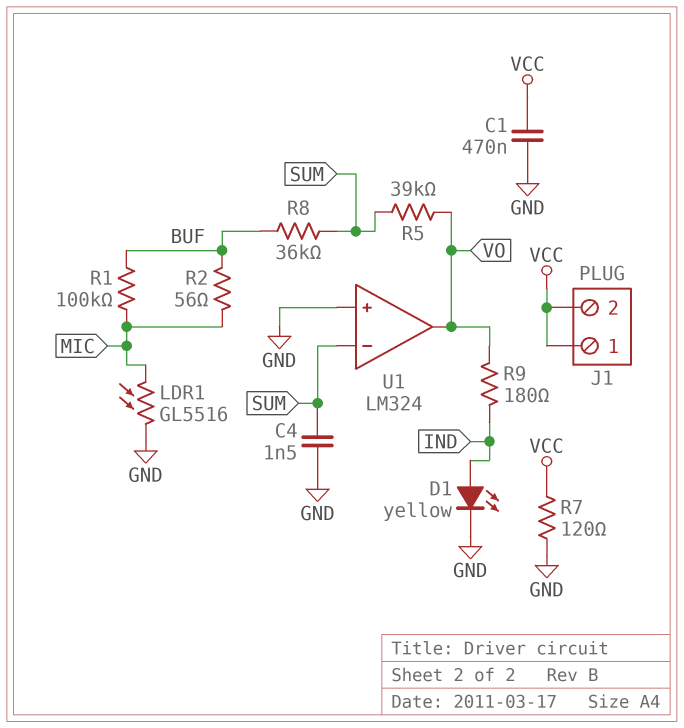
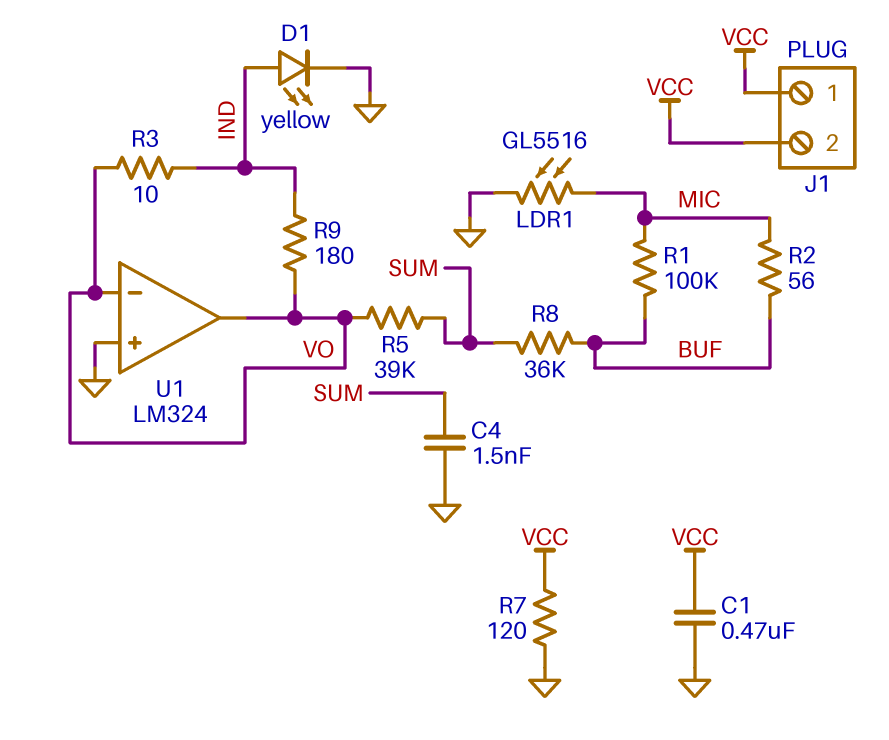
R3: none -> 10 (IND, VO)
U1 pin in-: SUM -> VO

